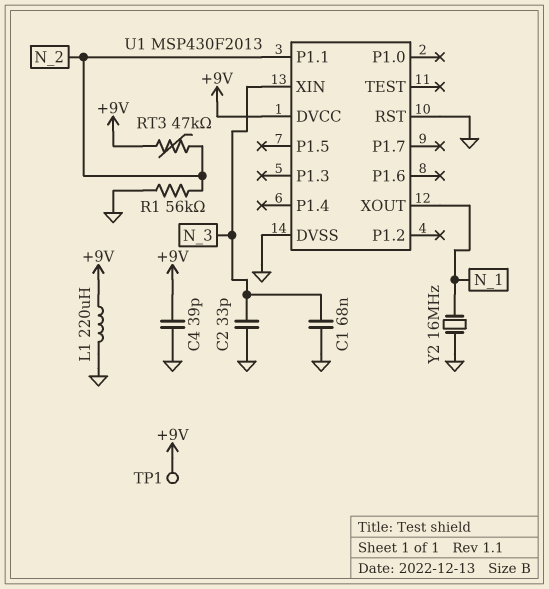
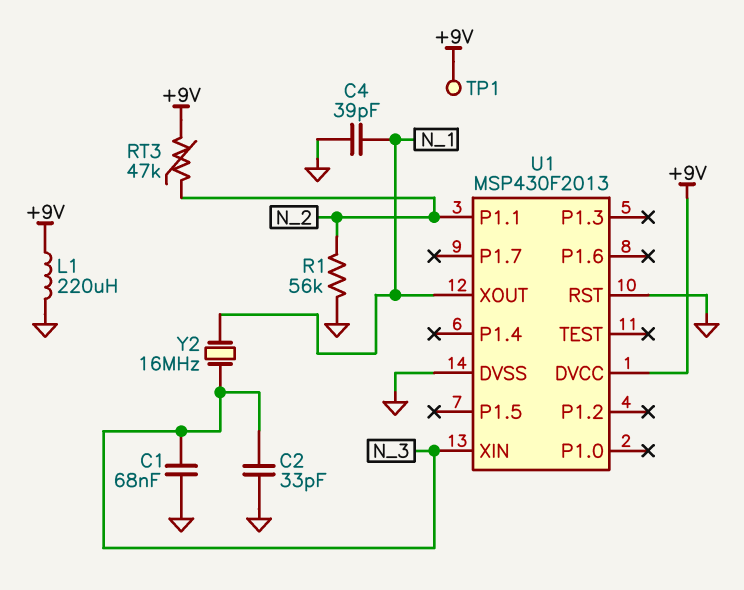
C4: 39pF (+9V, GND) -> 39pF (GND, N_1)
Y2: 16MHz (GND, N_1) -> 16MHz (N_1, N_3)

